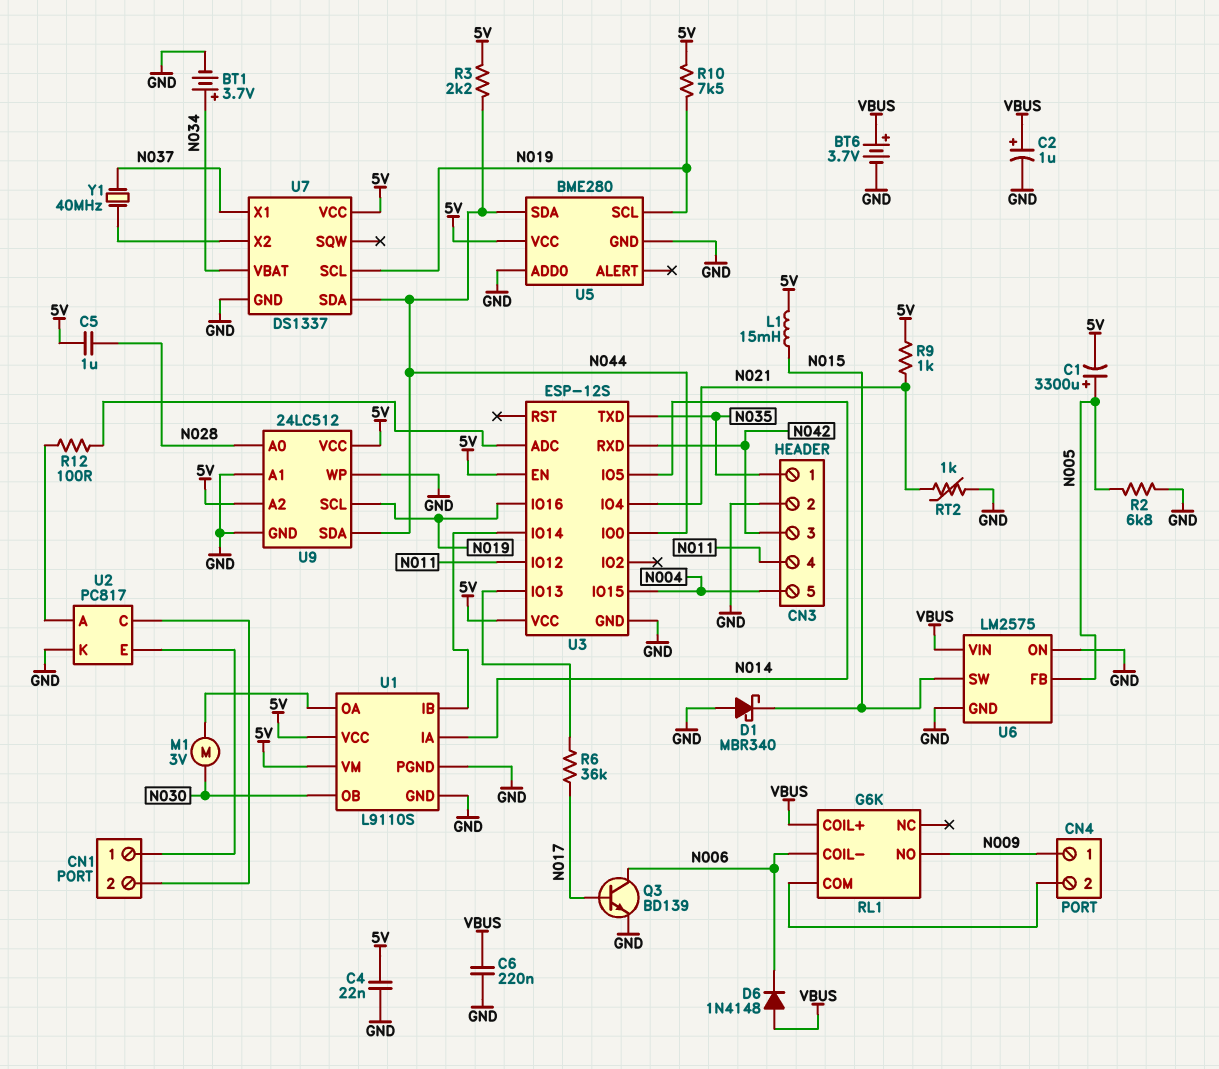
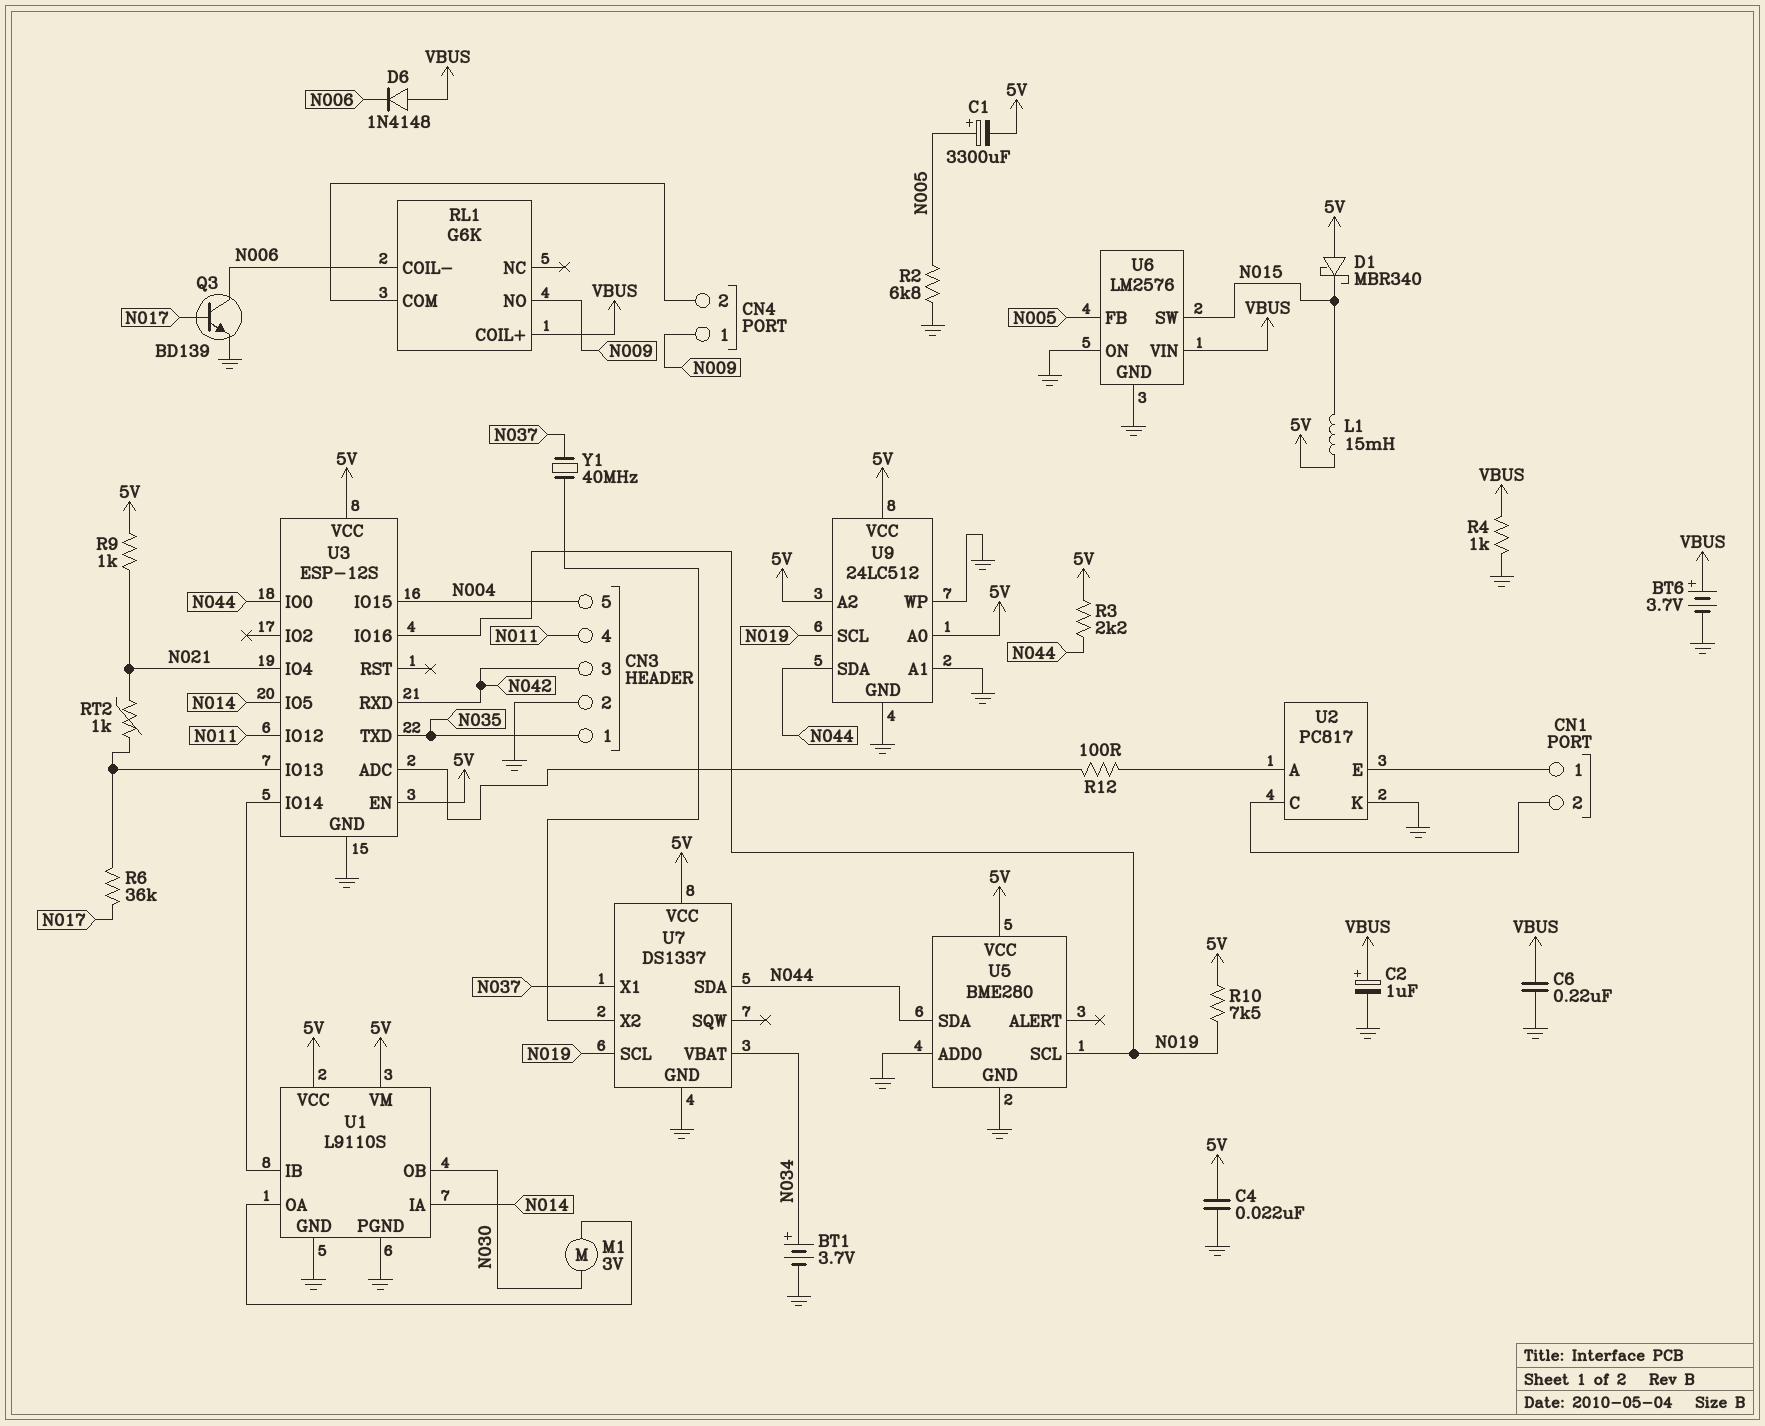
C5: 1uF (5V, N028) -> none
D1: schottky MBR340 (A GND, K N015) -> schottky MBR340 (A 5V, K N015)
R4: none -> 1k (GND, VBUS)
RT2: 1k (GND, N021) -> 1k (N021, U3/IO13)
U6: LM2575 -> LM2576
U9 pin A0: N028 -> 5V

